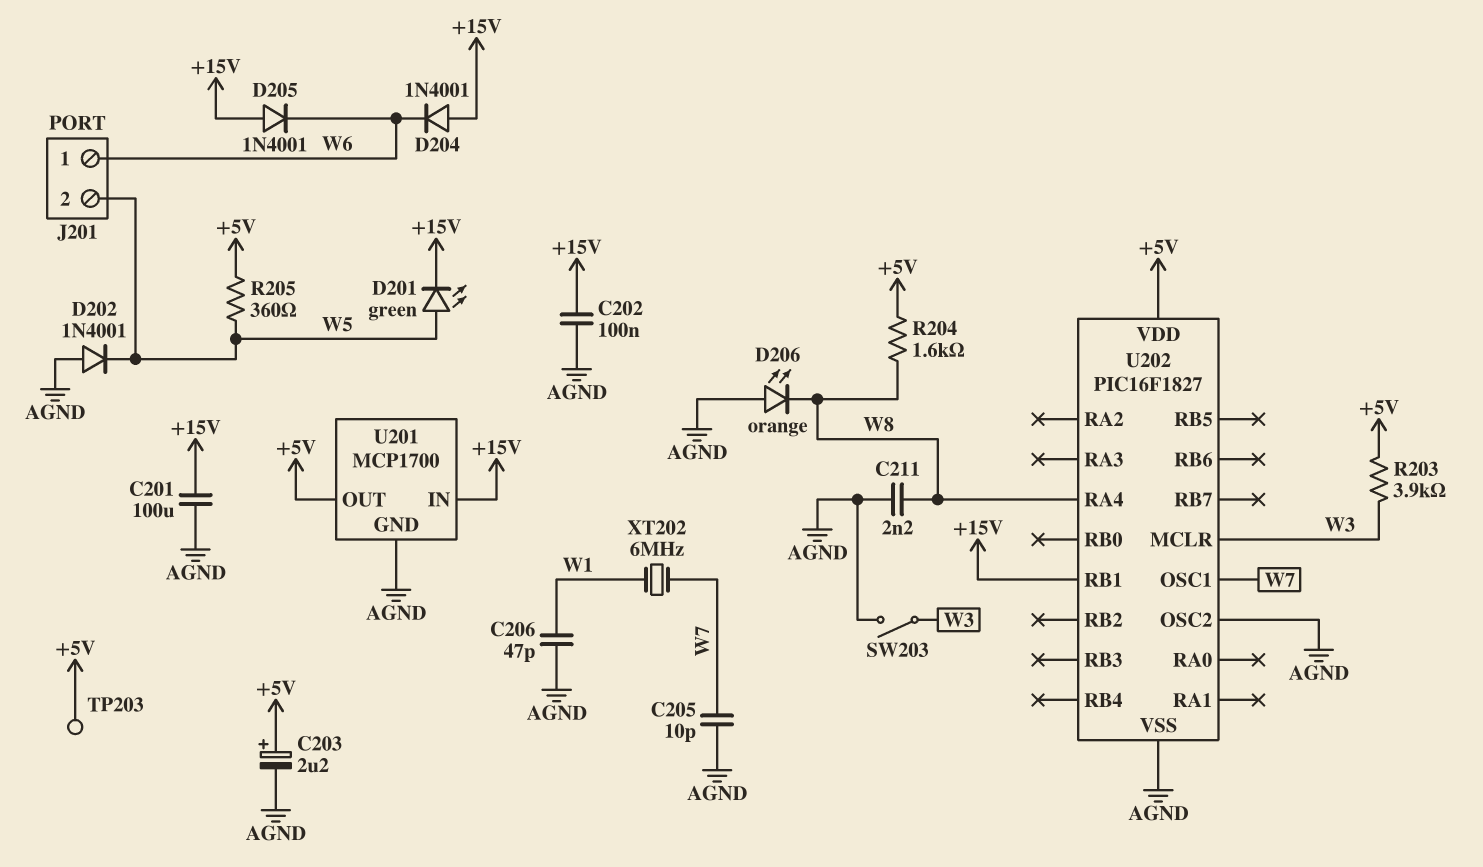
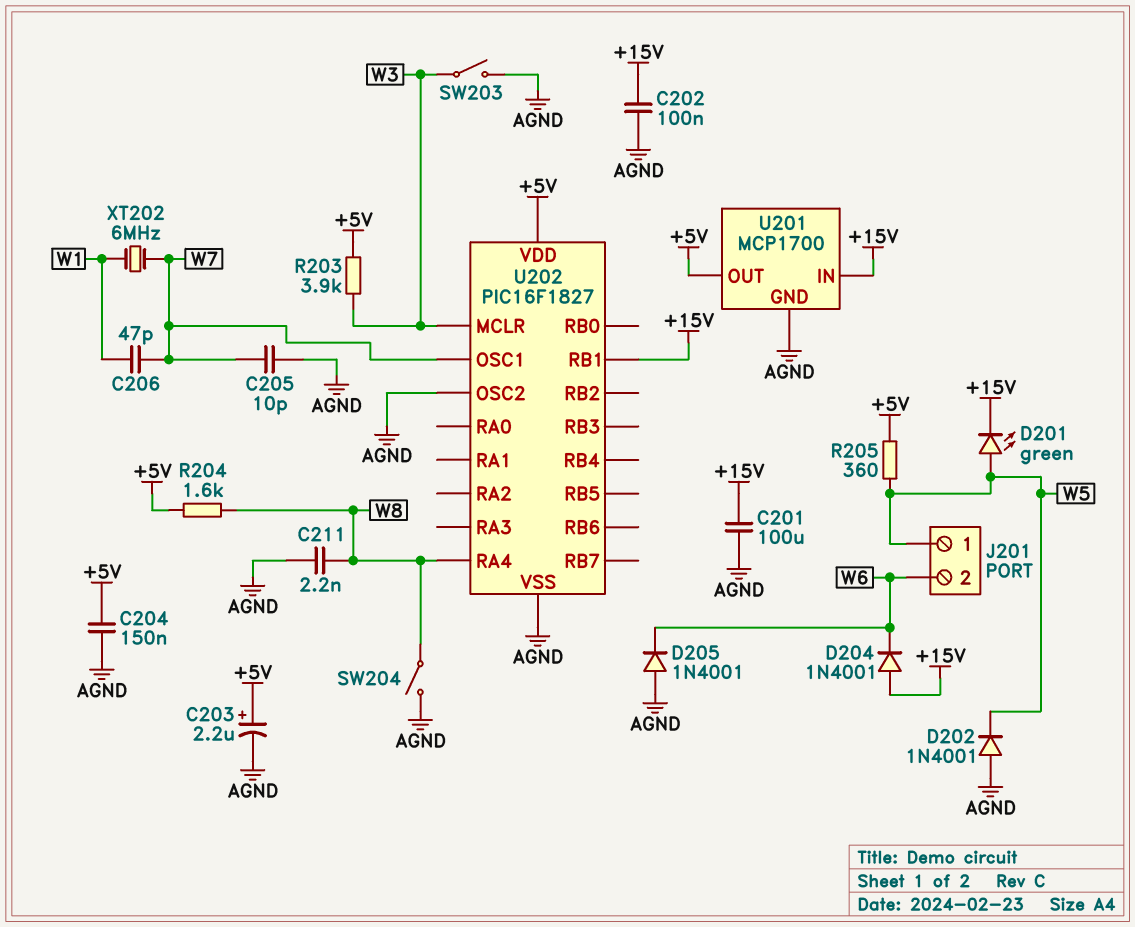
C204: none -> 150nF (+5V, AGND)
C206: 47pF (AGND, W1) -> 47pF (W1, W7)
D205: diode 1N4001 (A +15V, K W6) -> diode 1N4001 (A AGND, K W6)
D206: LED orange (A AGND, K W8) -> none
J201 pin 1: W6 -> W5
J201 pin 2: W5 -> W6
SW204: none -> switch (AGND, W8)
TP203: test point (+5V) -> none

